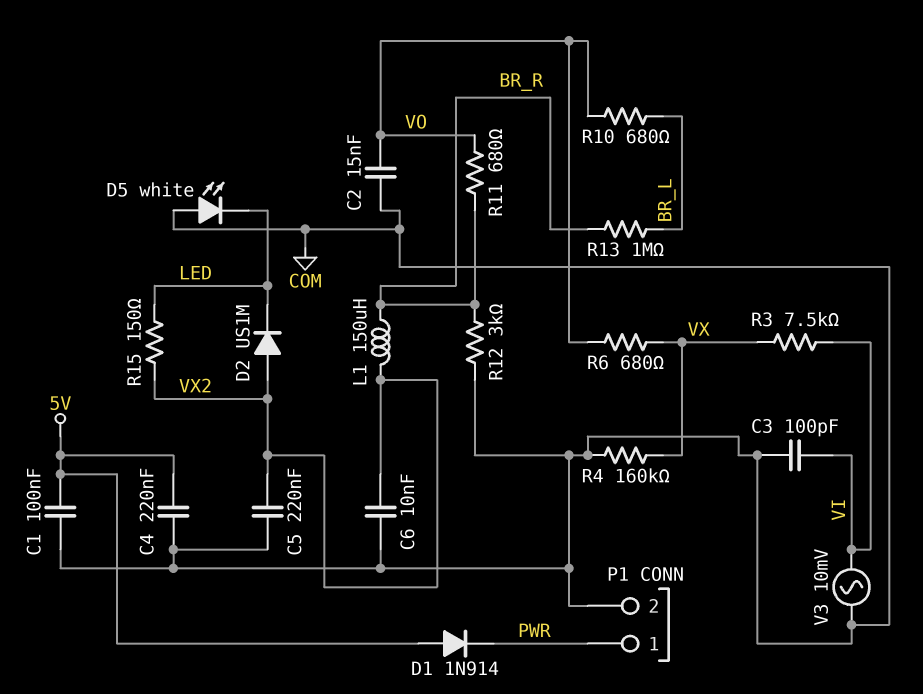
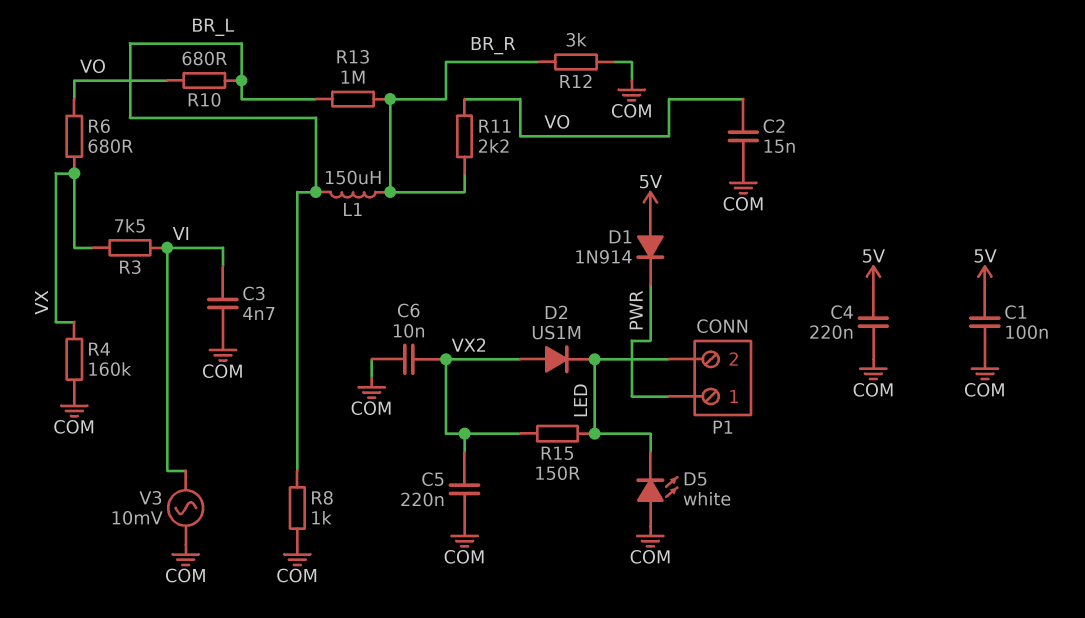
C3: 100pF (COM, VI) -> 4.7nF (COM, VI)
L1: 150uH (BR_R, VX2) -> 150uH (BR_L, BR_R)
P1 pin 2: COM -> LED
R8: none -> 1k (BR_L, COM)
R11: 680 (BR_R, VO) -> 2.2k (BR_R, VO)

